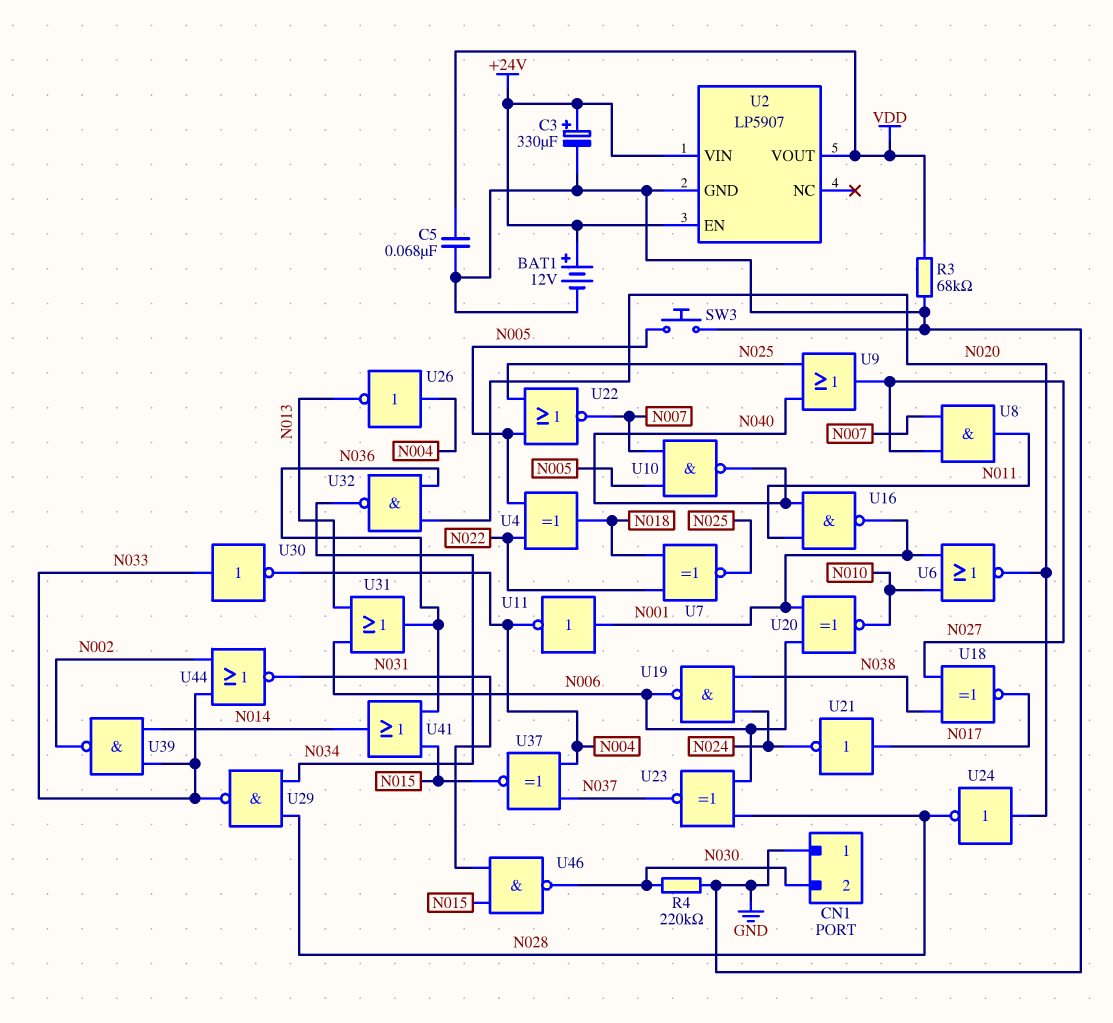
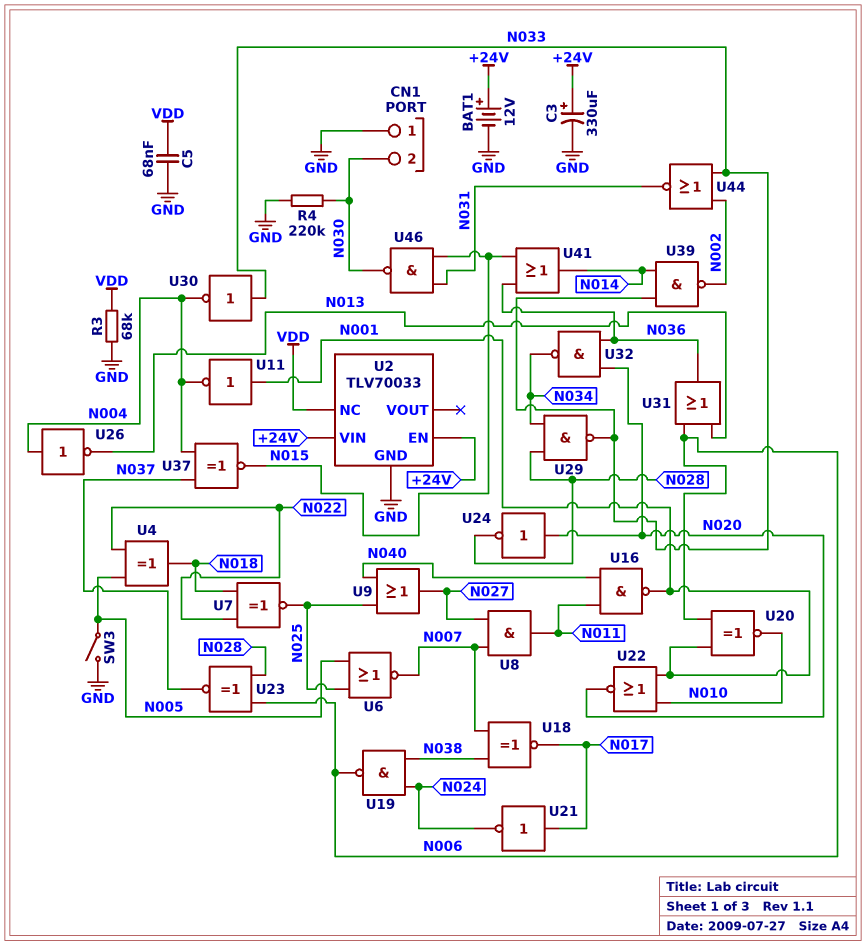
SW3: button (GND, N005) -> switch (GND, N005)
U2: LP5907 -> TLV70033
U2 pin NC: none -> VDD
U2 pin VOUT: VDD -> none
U6: NOR (in N001, in N010, out N020) -> NOR (in N005, in N025, out N007)
U10: NAND (in N005, in N007, out N040) -> none
U18: XNOR (in N027, in N038, out N017) -> XNOR (in N007, in N038, out N017)
U22: NOR (in N005, in N025, out N007) -> NOR (in N001, in N010, out N020)

